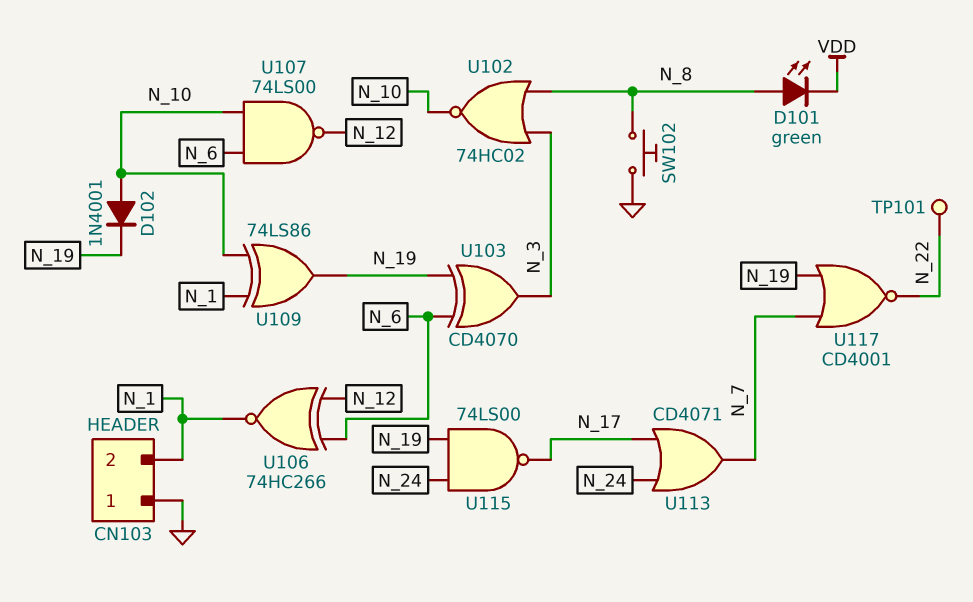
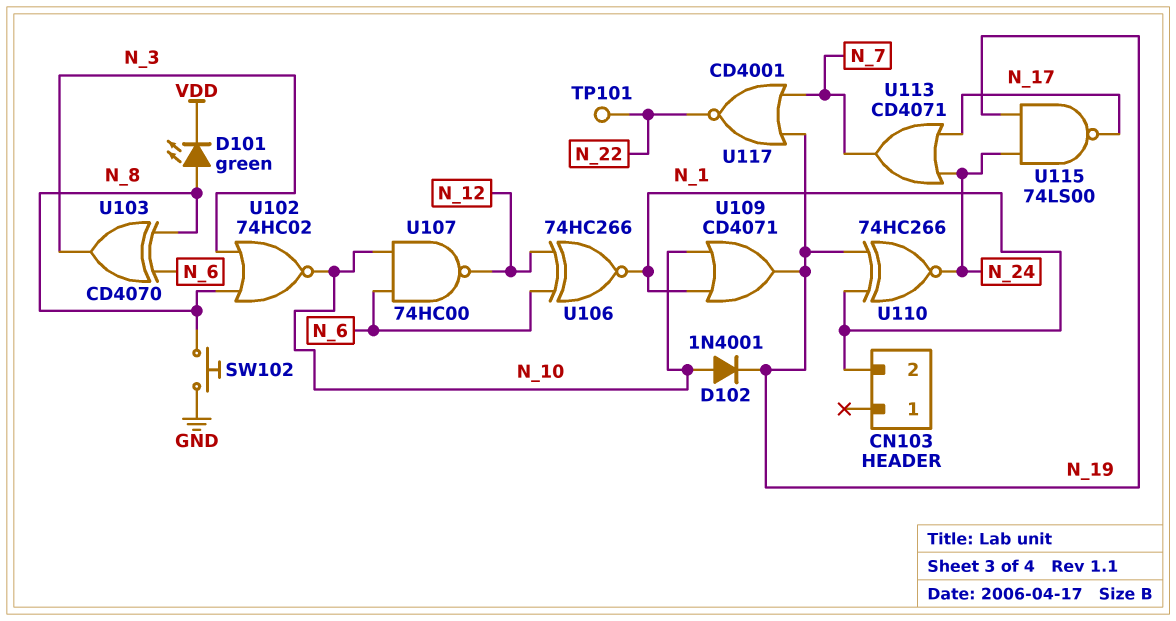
CN103 pin 1: GND -> none
U103: XOR CD4070 (in N_6, in N_19, out N_3) -> XOR CD4070 (in N_6, in N_8, out N_3)
U107: NAND 74LS00 (in N_6, in N_10, out N_12) -> NAND 74HC00 (in N_6, in N_10, out N_12)
U109: XOR 74LS86 (in N_1, in N_10, out N_19) -> OR CD4071 (in N_1, in N_10, out N_19)
U110: none -> XNOR 74HC266 (in N_1, in N_19, out N_24)

